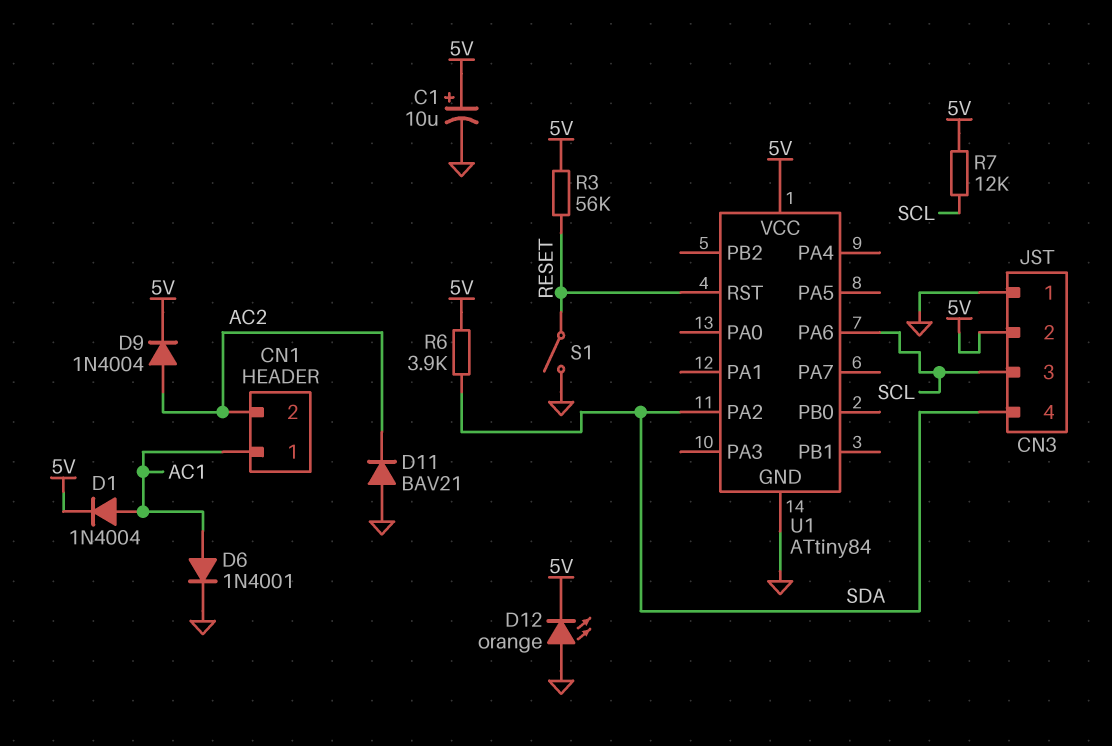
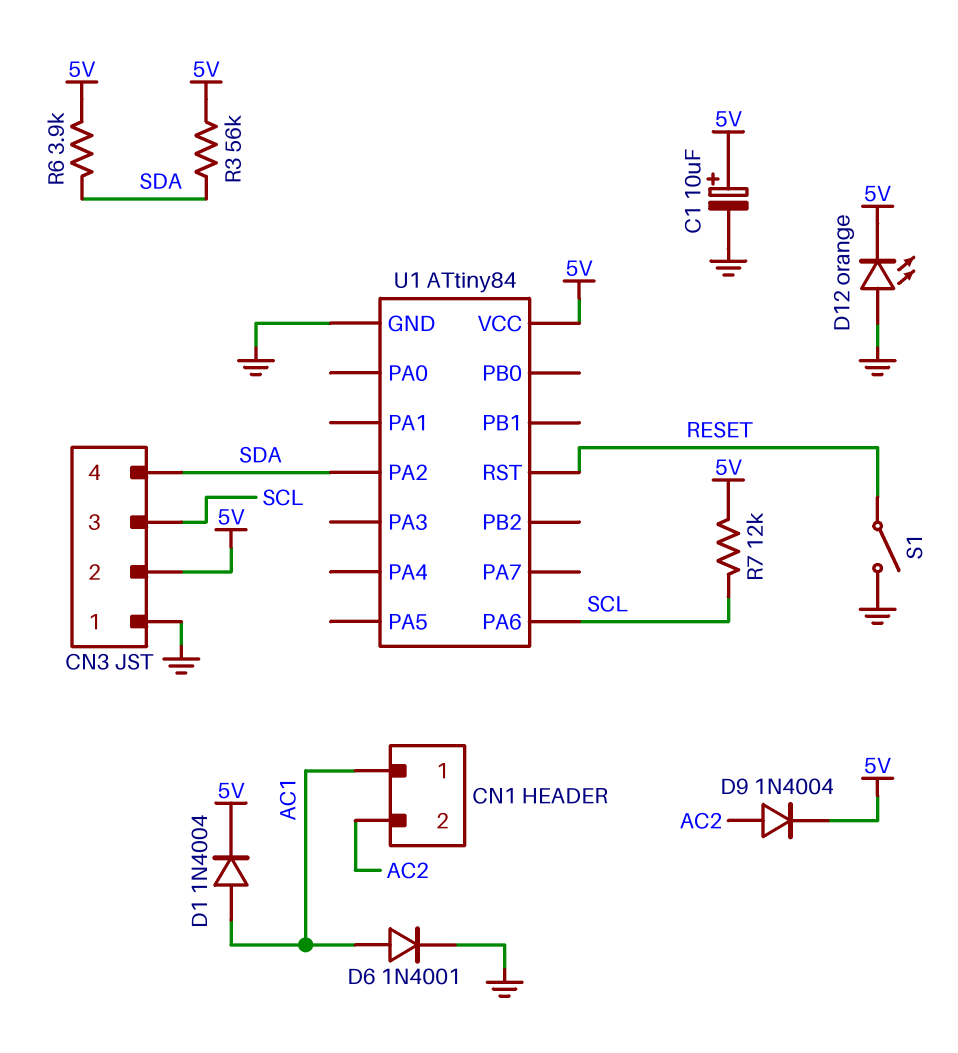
D11: diode BAV21 (A GND, K AC2) -> none
R3: 56k (5V, RESET) -> 56k (5V, SDA)

